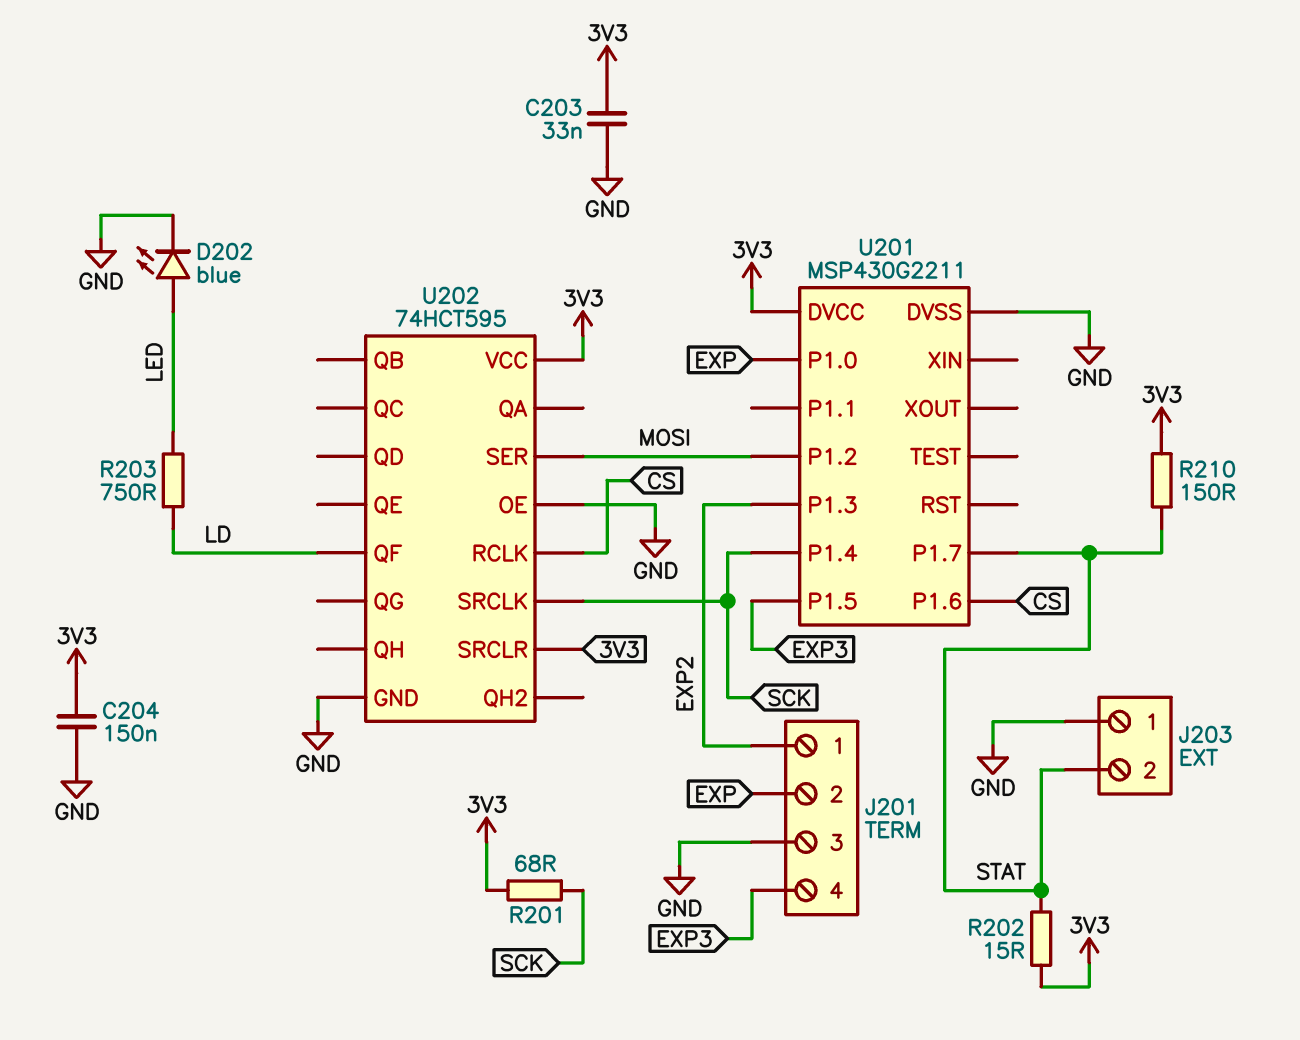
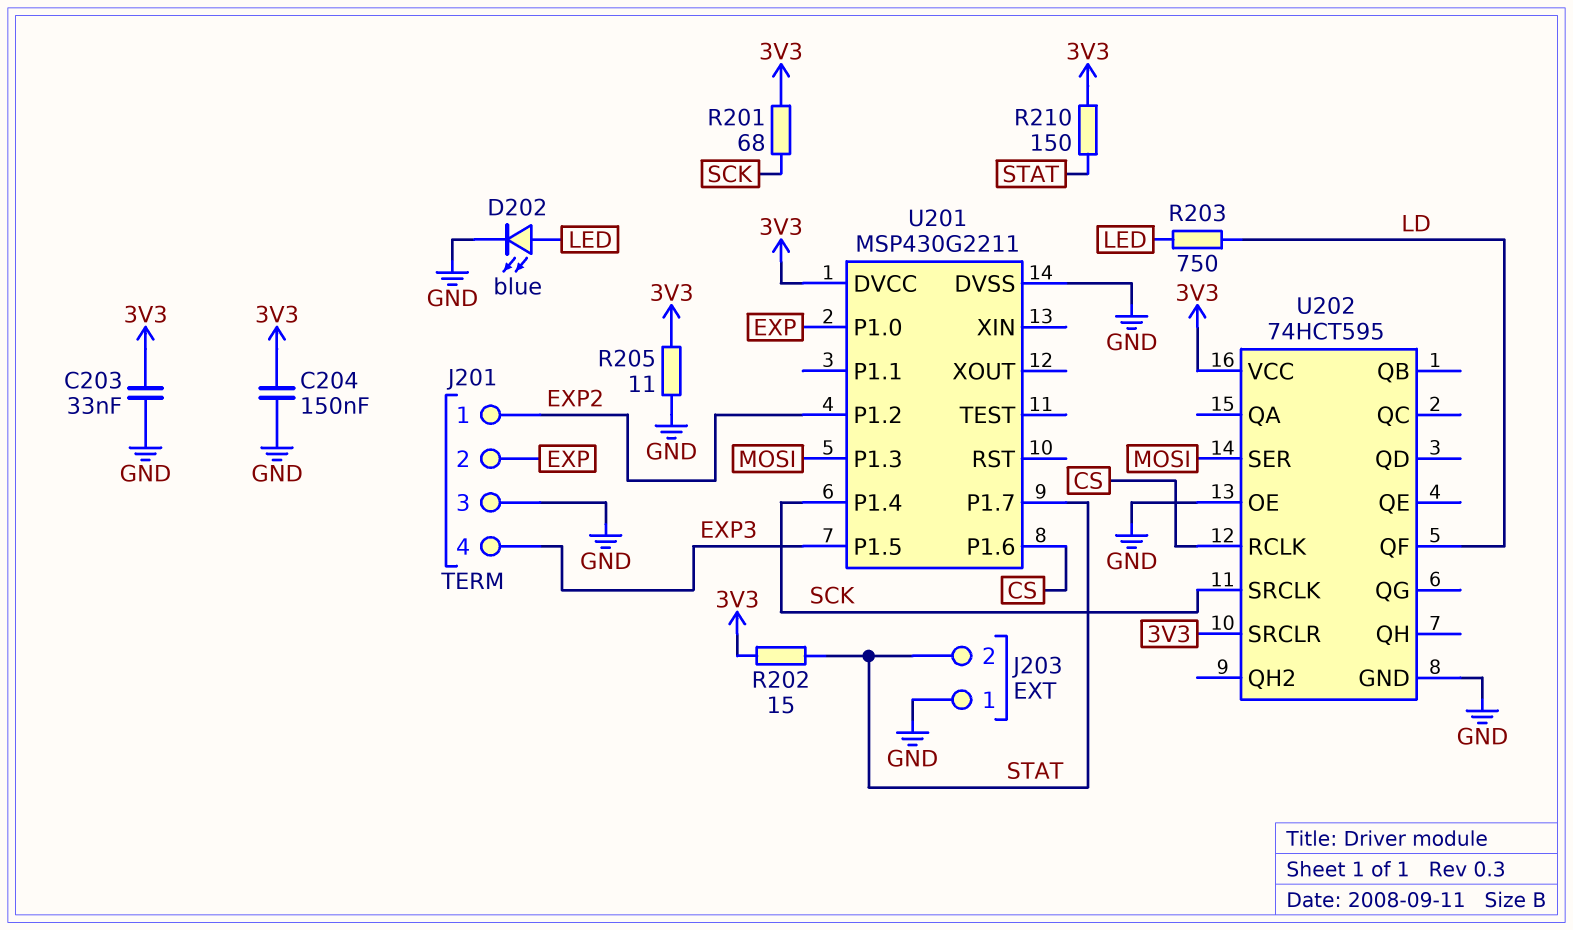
R205: none -> 11 (3V3, GND)
U201 pin P1.2: MOSI -> EXP2
U201 pin P1.3: EXP2 -> MOSI

